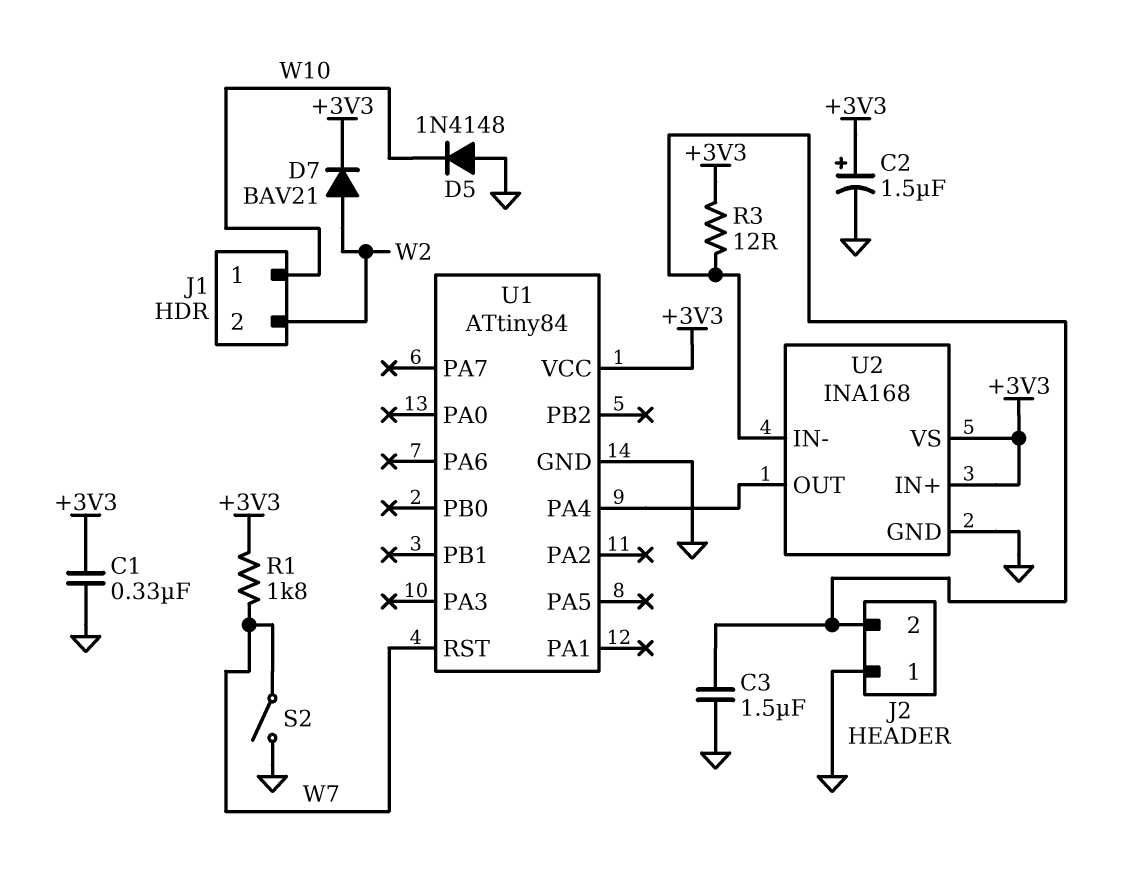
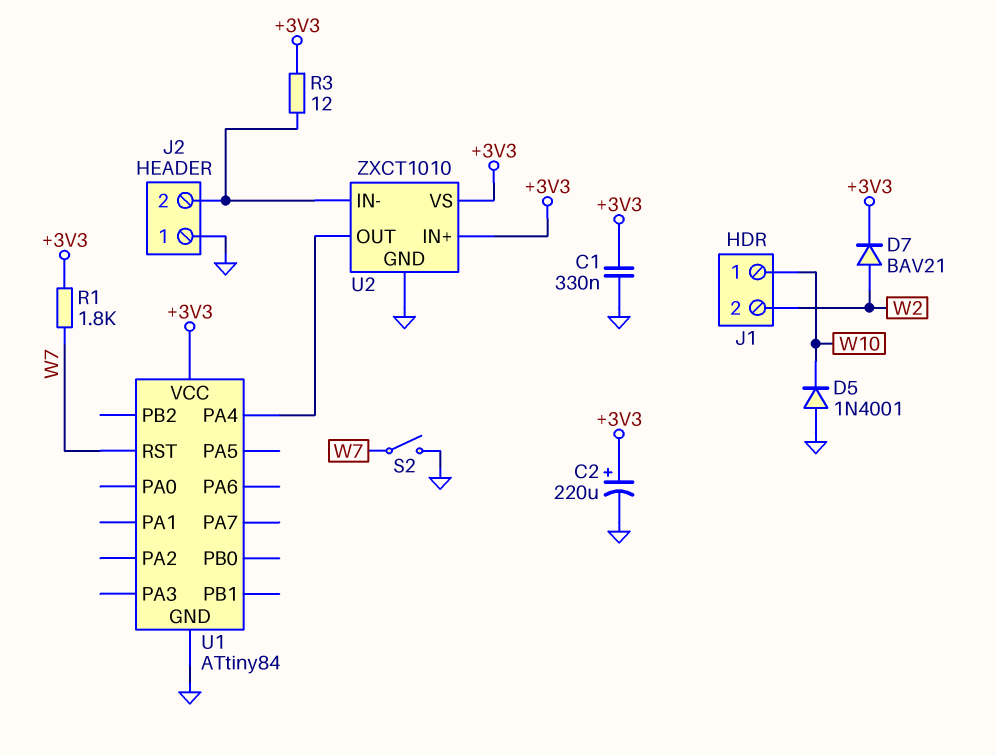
C2: 1.5uF (plus +3V3, minus GND) -> 220uF (plus +3V3, minus GND)
C3: 1.5uF (GND, J2/2) -> none
D5: diode 1N4148 (A GND, K W10) -> diode 1N4001 (A GND, K W10)
U2: INA168 -> ZXCT1010

